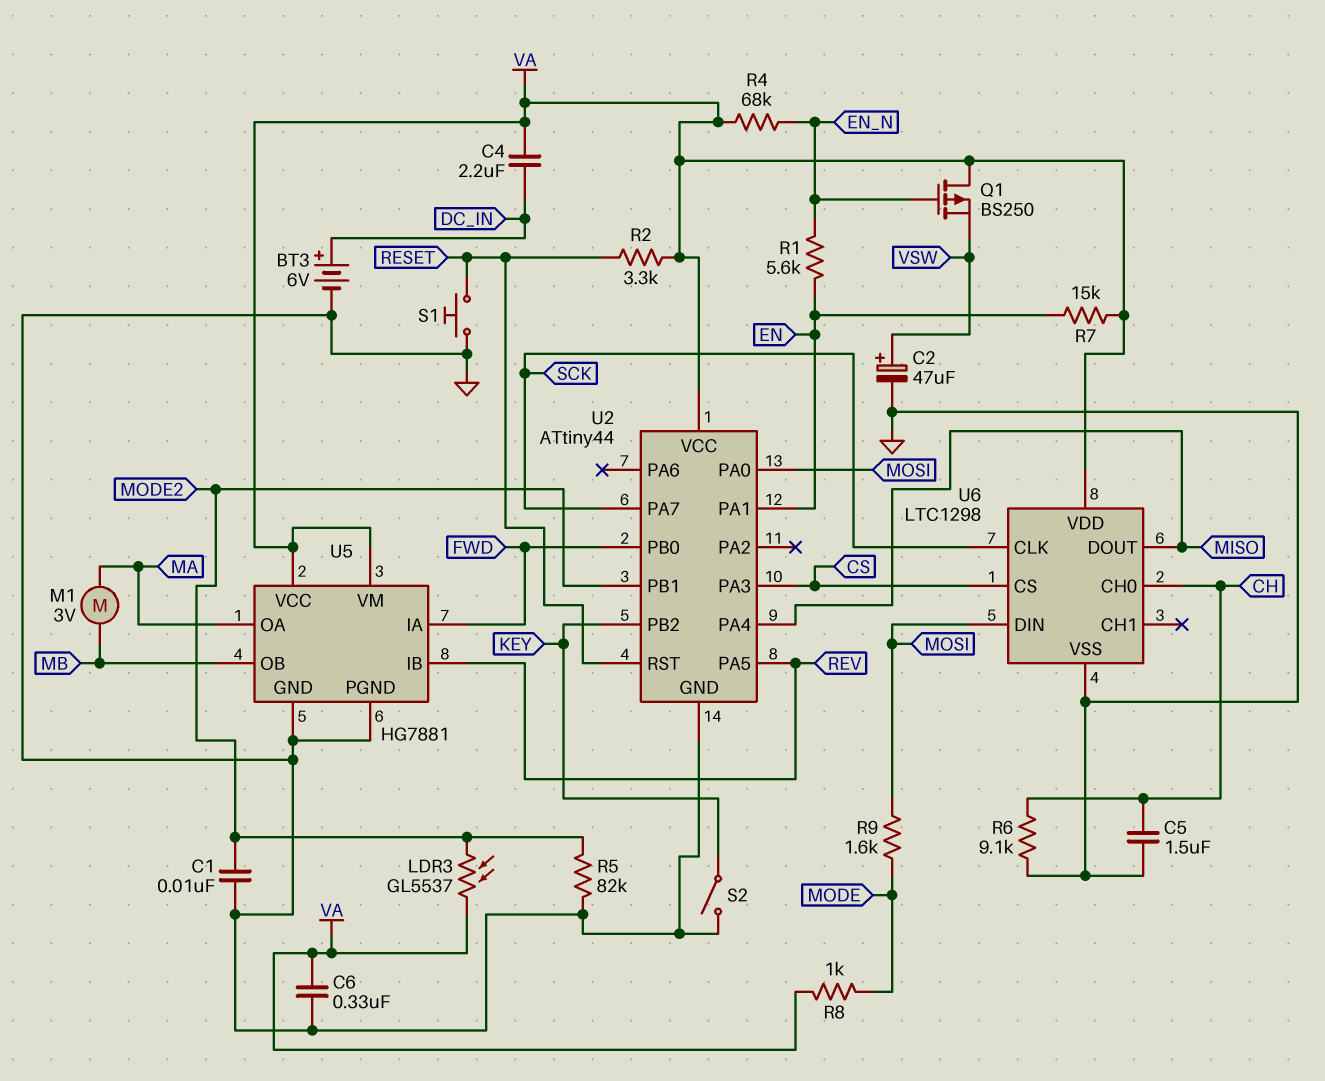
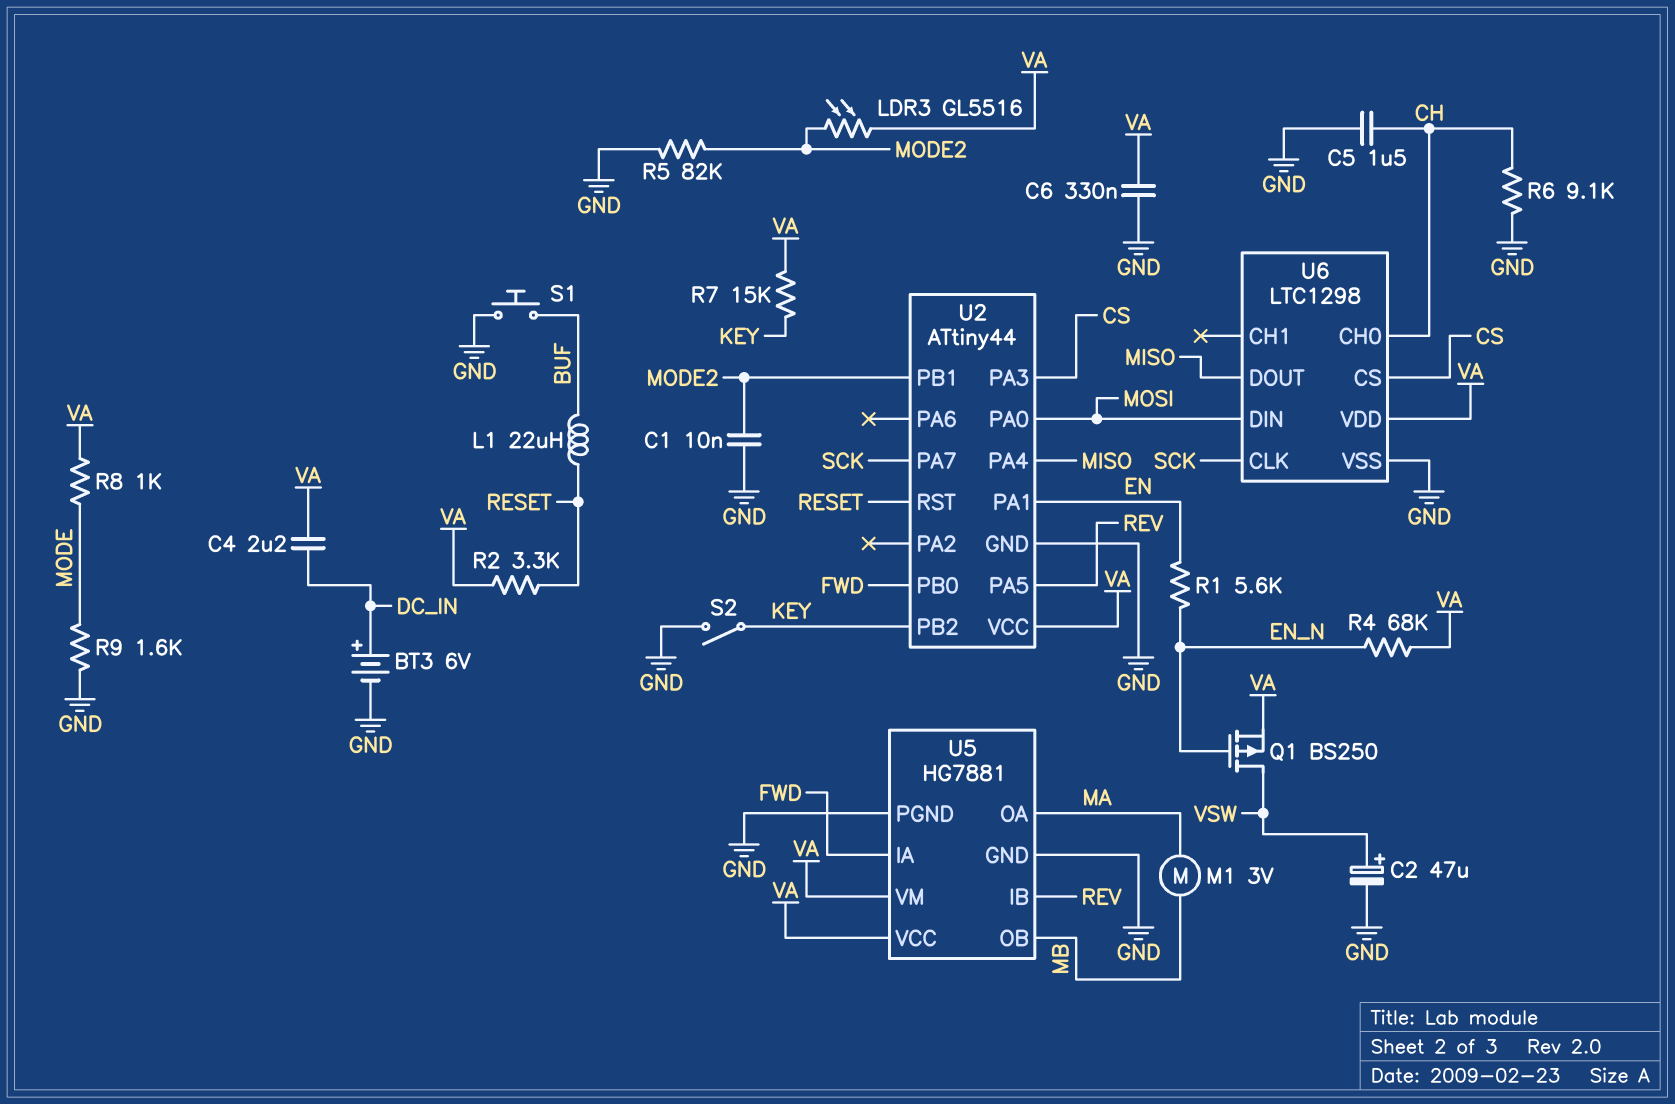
L1: none -> 22uH (BUF, RESET)
LDR3: GL5537 (MODE2, VA) -> GL5516 (MODE2, VA)
Q1: PMOS BS250 (G EN_N, D VA, S VSW) -> PMOS BS250 (G EN_N, D VSW, S VA)
R7: 15k (EN, VA) -> 15k (KEY, VA)
R9: 1.6k (MODE, MOSI) -> 1.6k (GND, MODE)
S1: button (GND, RESET) -> button (BUF, GND)

